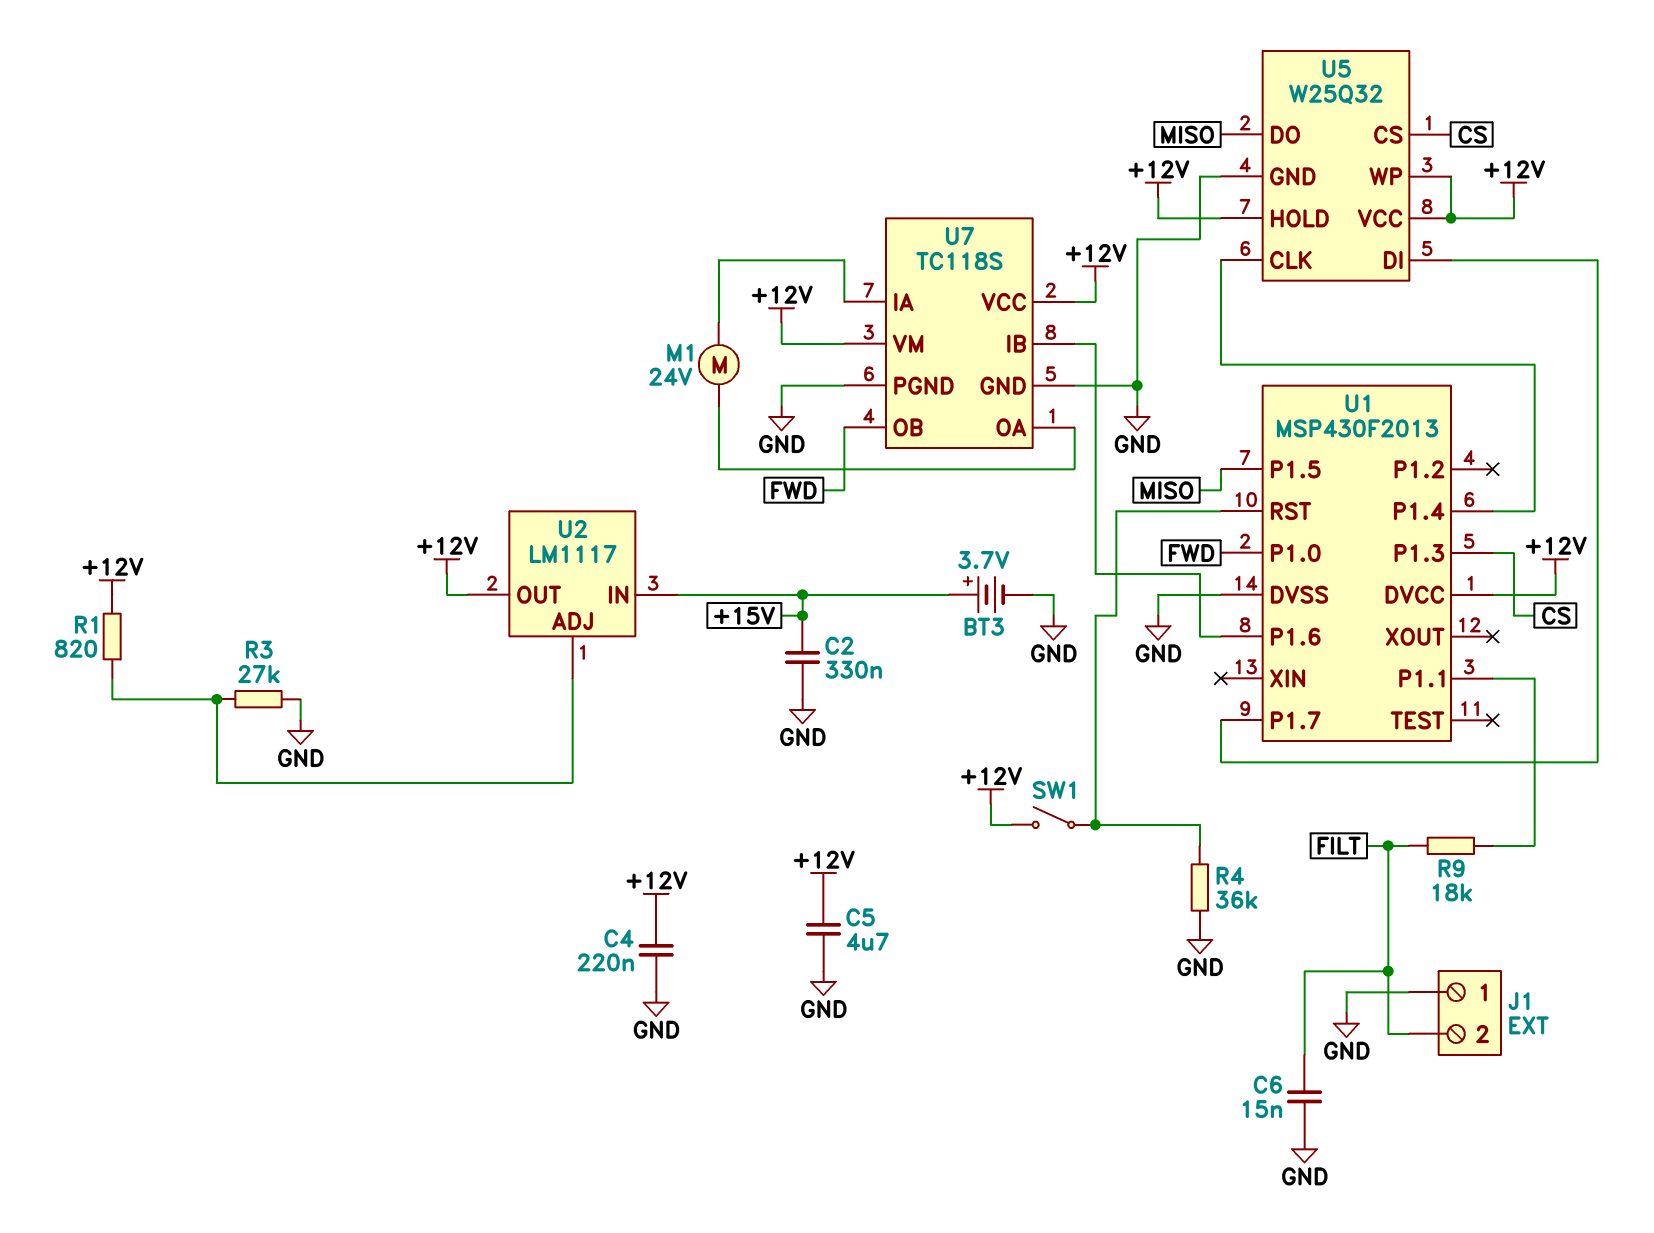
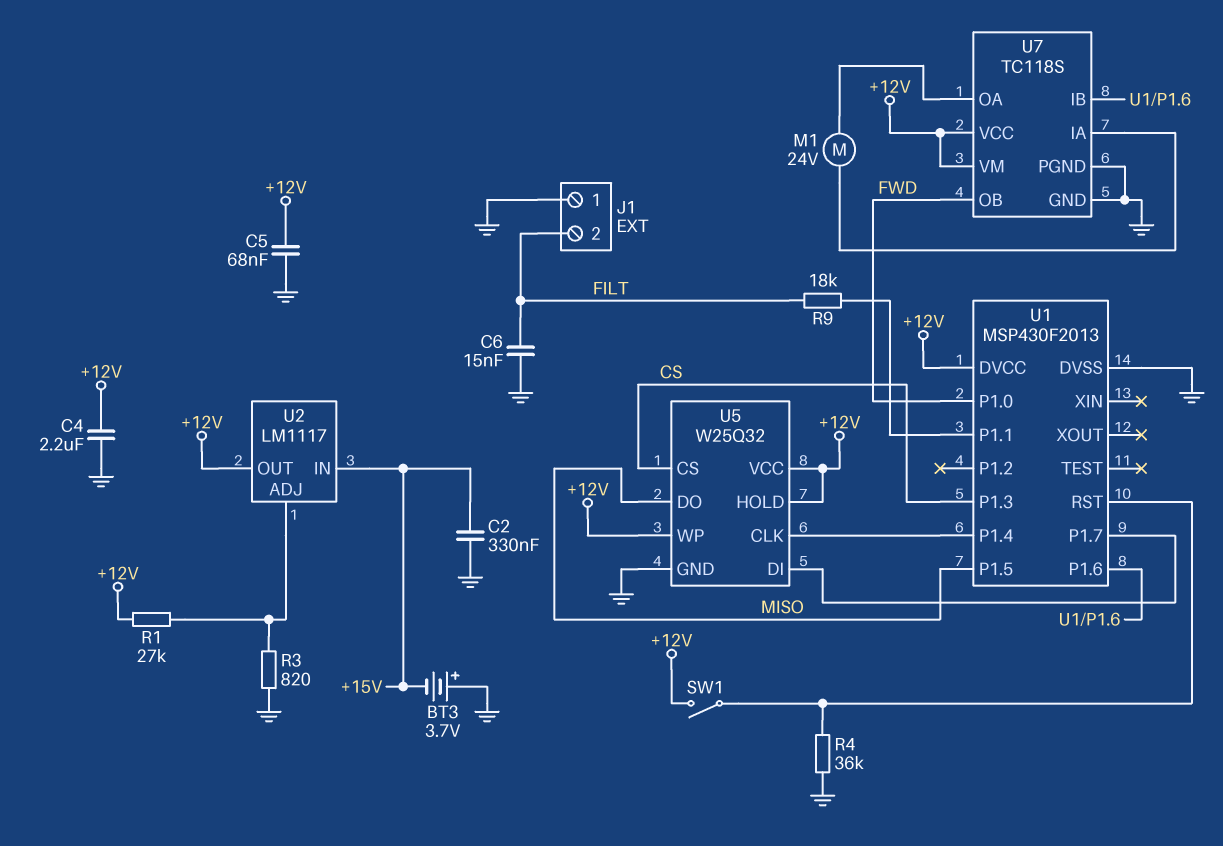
BT3: 3.7V (plus +15V, minus GND) -> 3.7V (plus GND, minus +15V)
C4: 220nF (+12V, GND) -> 2.2uF (+12V, GND)
C5: 4.7uF (+12V, GND) -> 68nF (+12V, GND)
R1: 820 (+12V, U2/ADJ) -> 27k (+12V, U2/ADJ)
R3: 27k (GND, U2/ADJ) -> 820 (GND, U2/ADJ)

